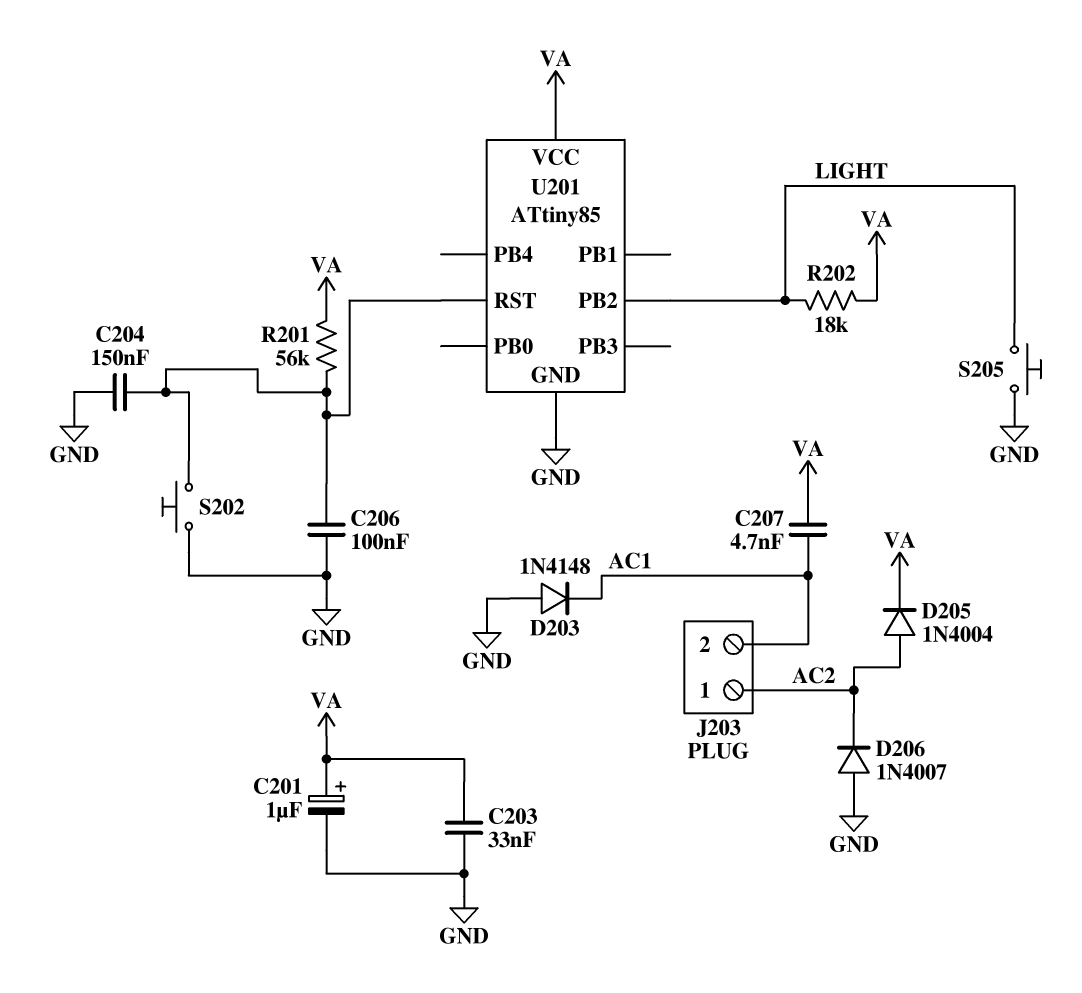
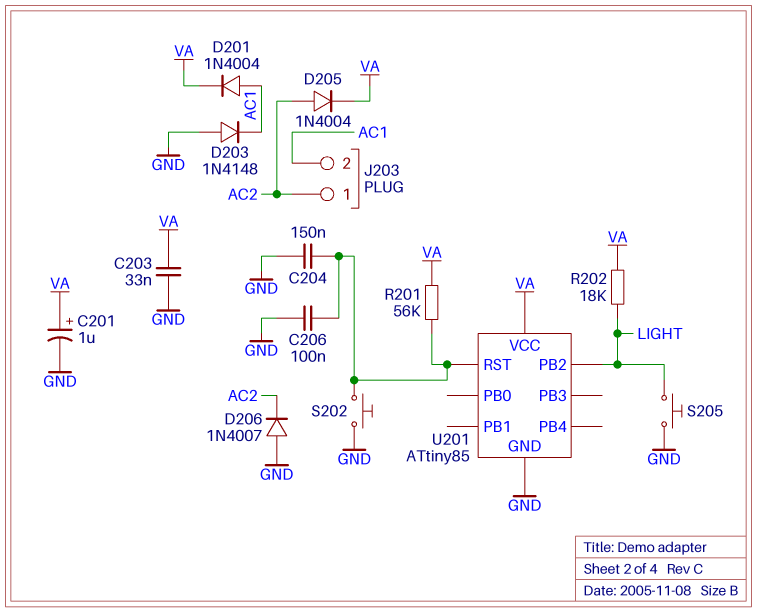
C207: 4.7nF (AC1, VA) -> none
D201: none -> diode 1N4004 (A AC1, K VA)

